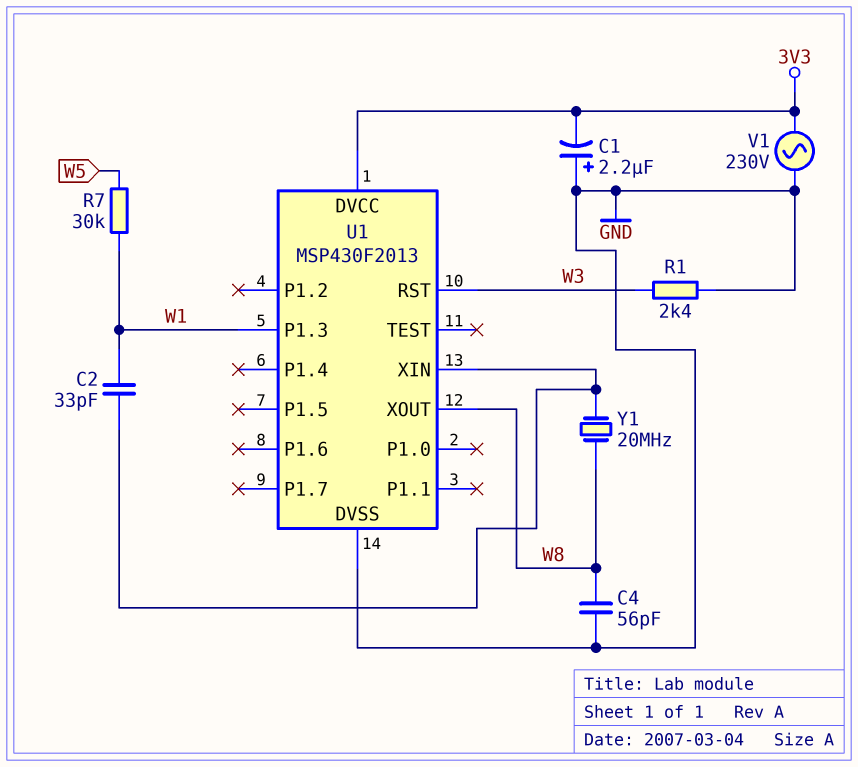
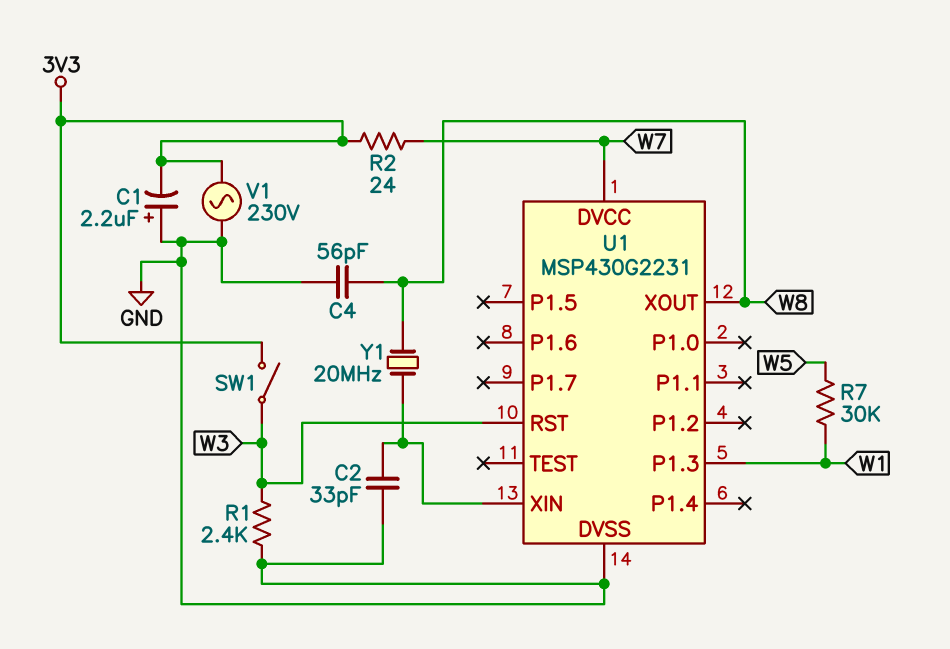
C2: 33pF (U1/XIN, W1) -> 33pF (GND, U1/XIN)
R2: none -> 24 (3V3, W7)
SW1: none -> switch (3V3, W3)
U1: MSP430F2013 -> MSP430G2231
U1 pin DVCC: 3V3 -> W7

